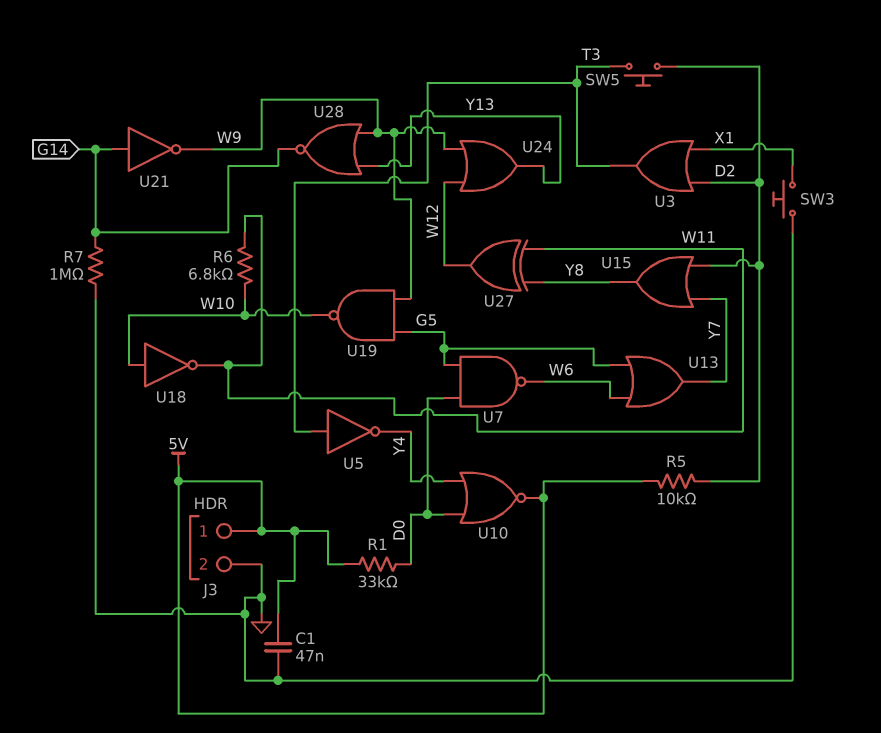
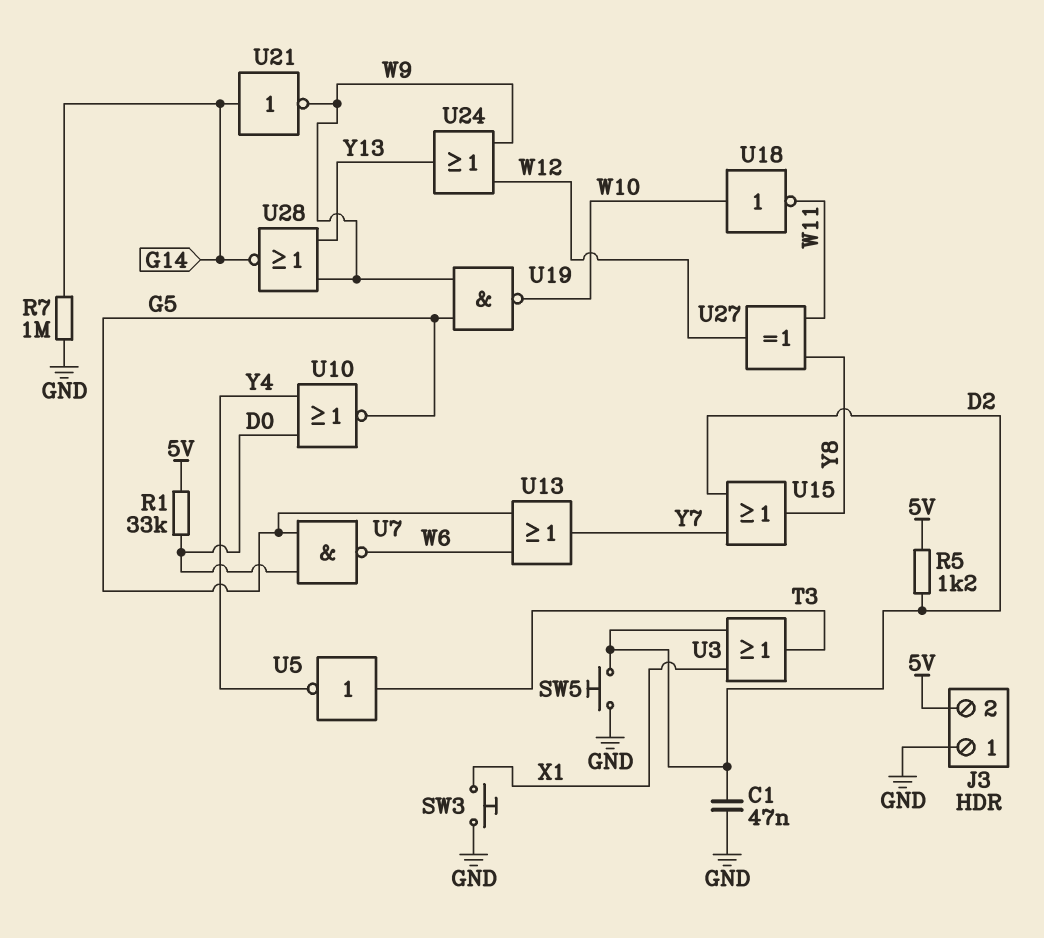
C1: 47nF (5V, GND) -> 47nF (D2, GND)
J3 pin 1: 5V -> GND
J3 pin 2: GND -> 5V
R5: 10k (5V, D2) -> 1.2k (5V, D2)
R6: 6.8k (W10, W11) -> none
SW5: button (D2, T3) -> button (D2, GND)
U10: NOR (in D0, in Y4, out 5V) -> NOR (in D0, in Y4, out G5)

